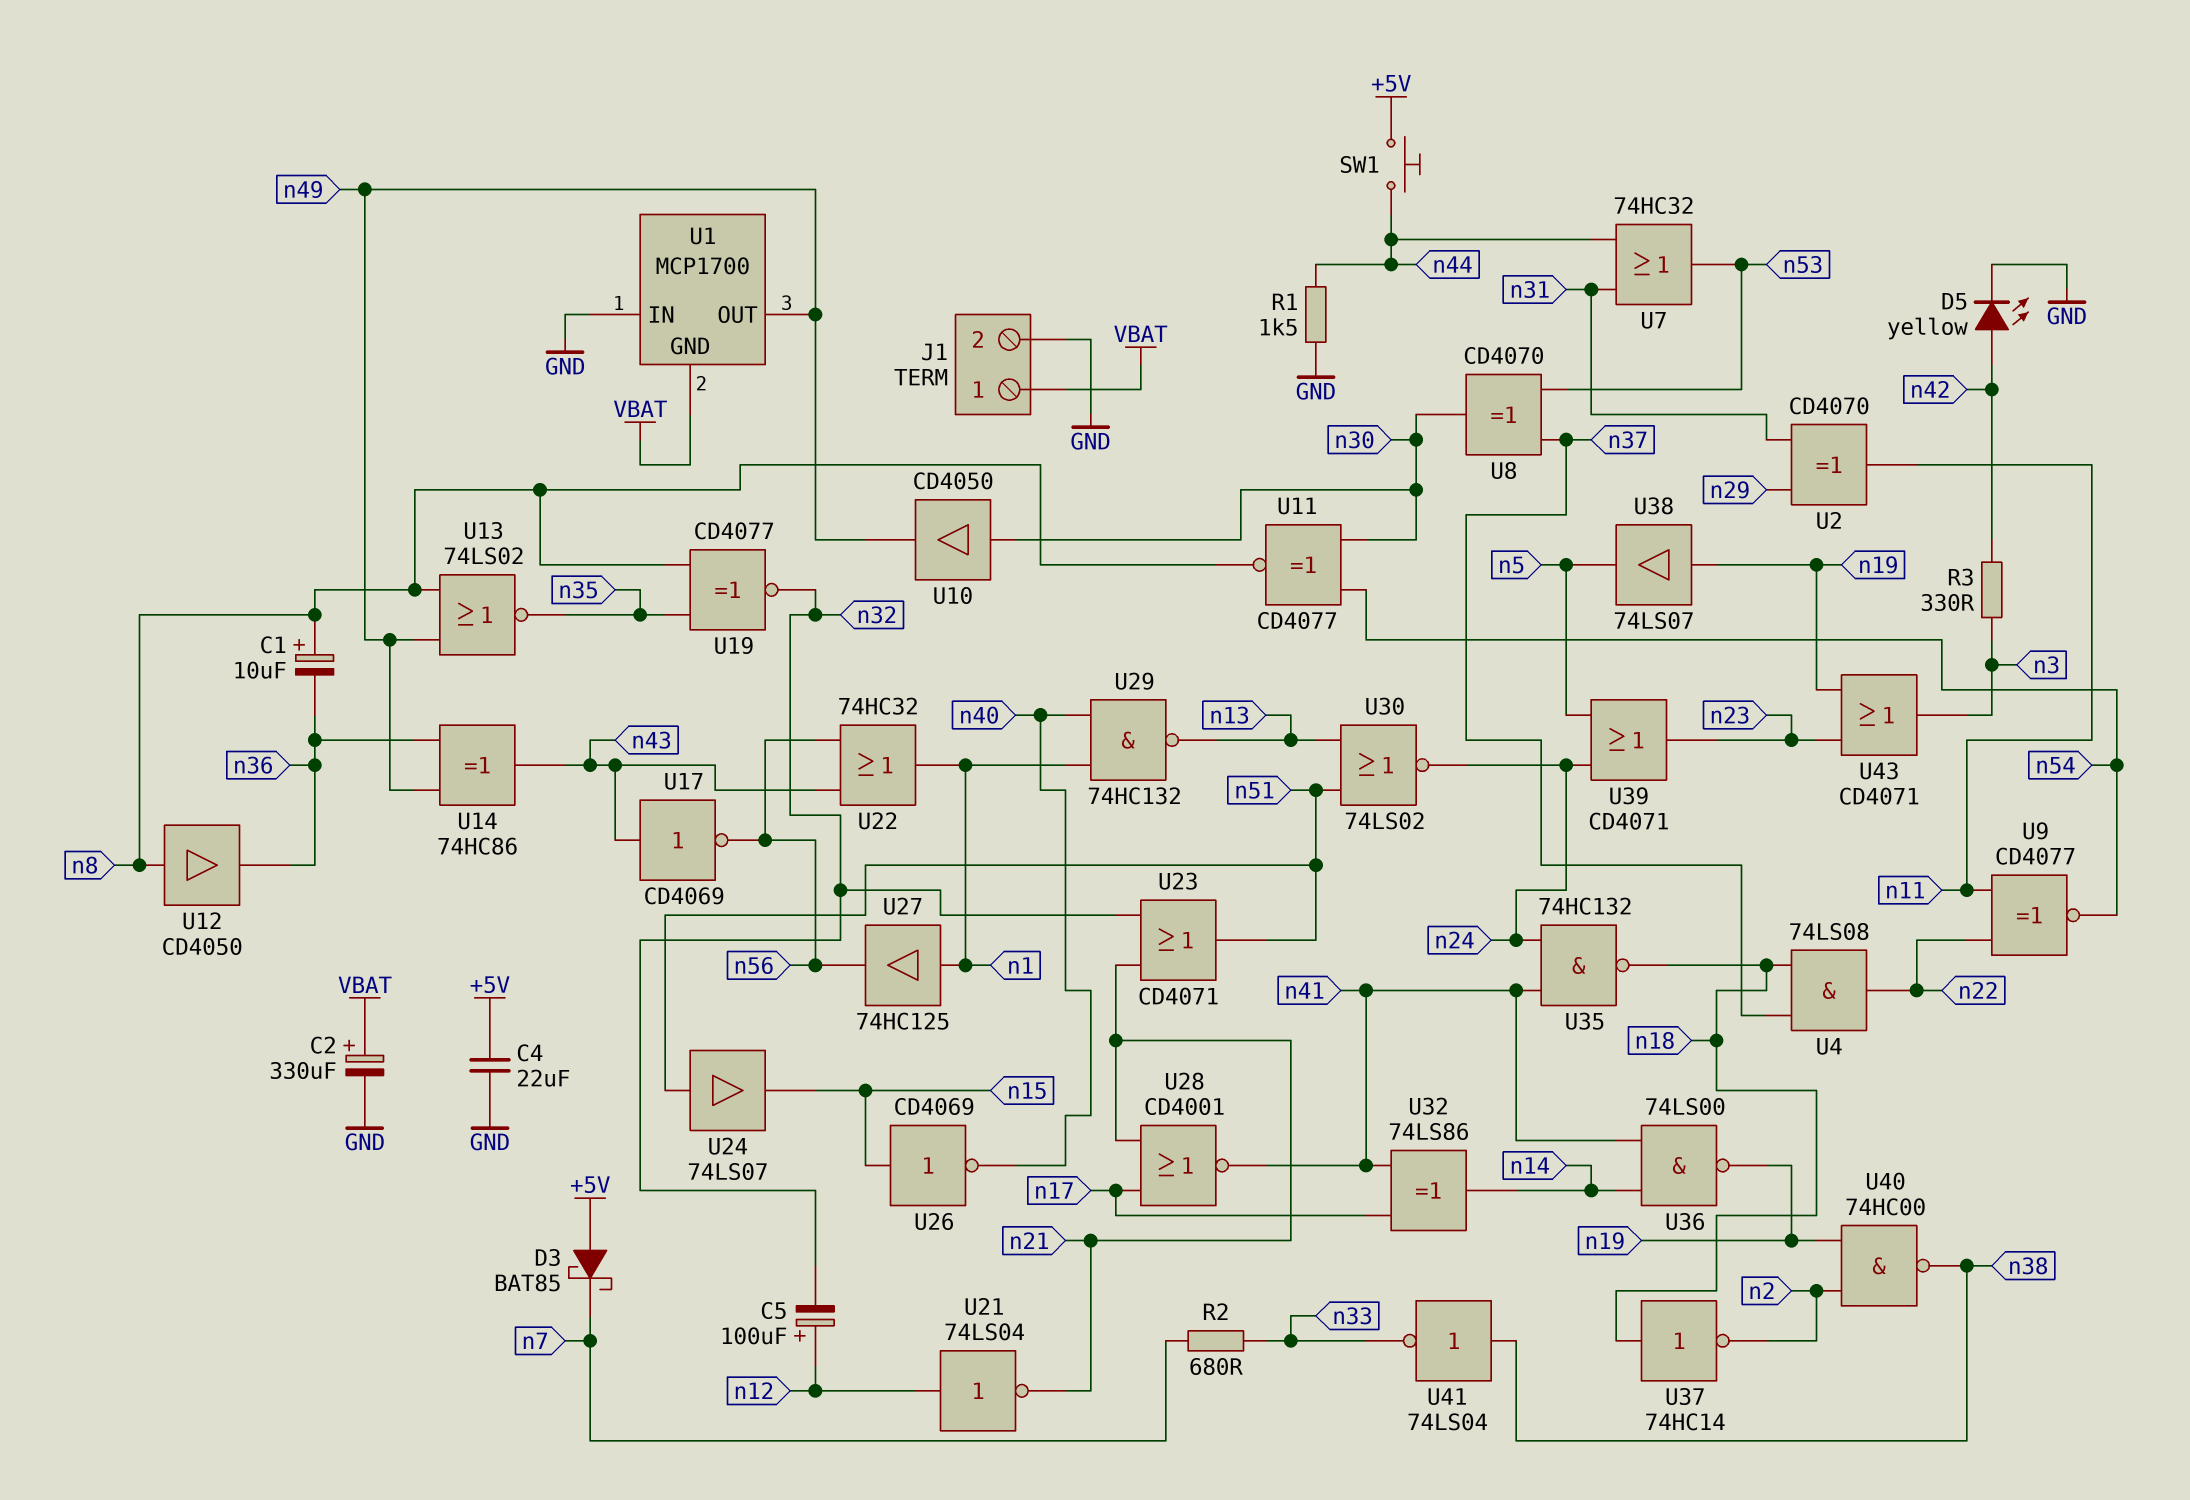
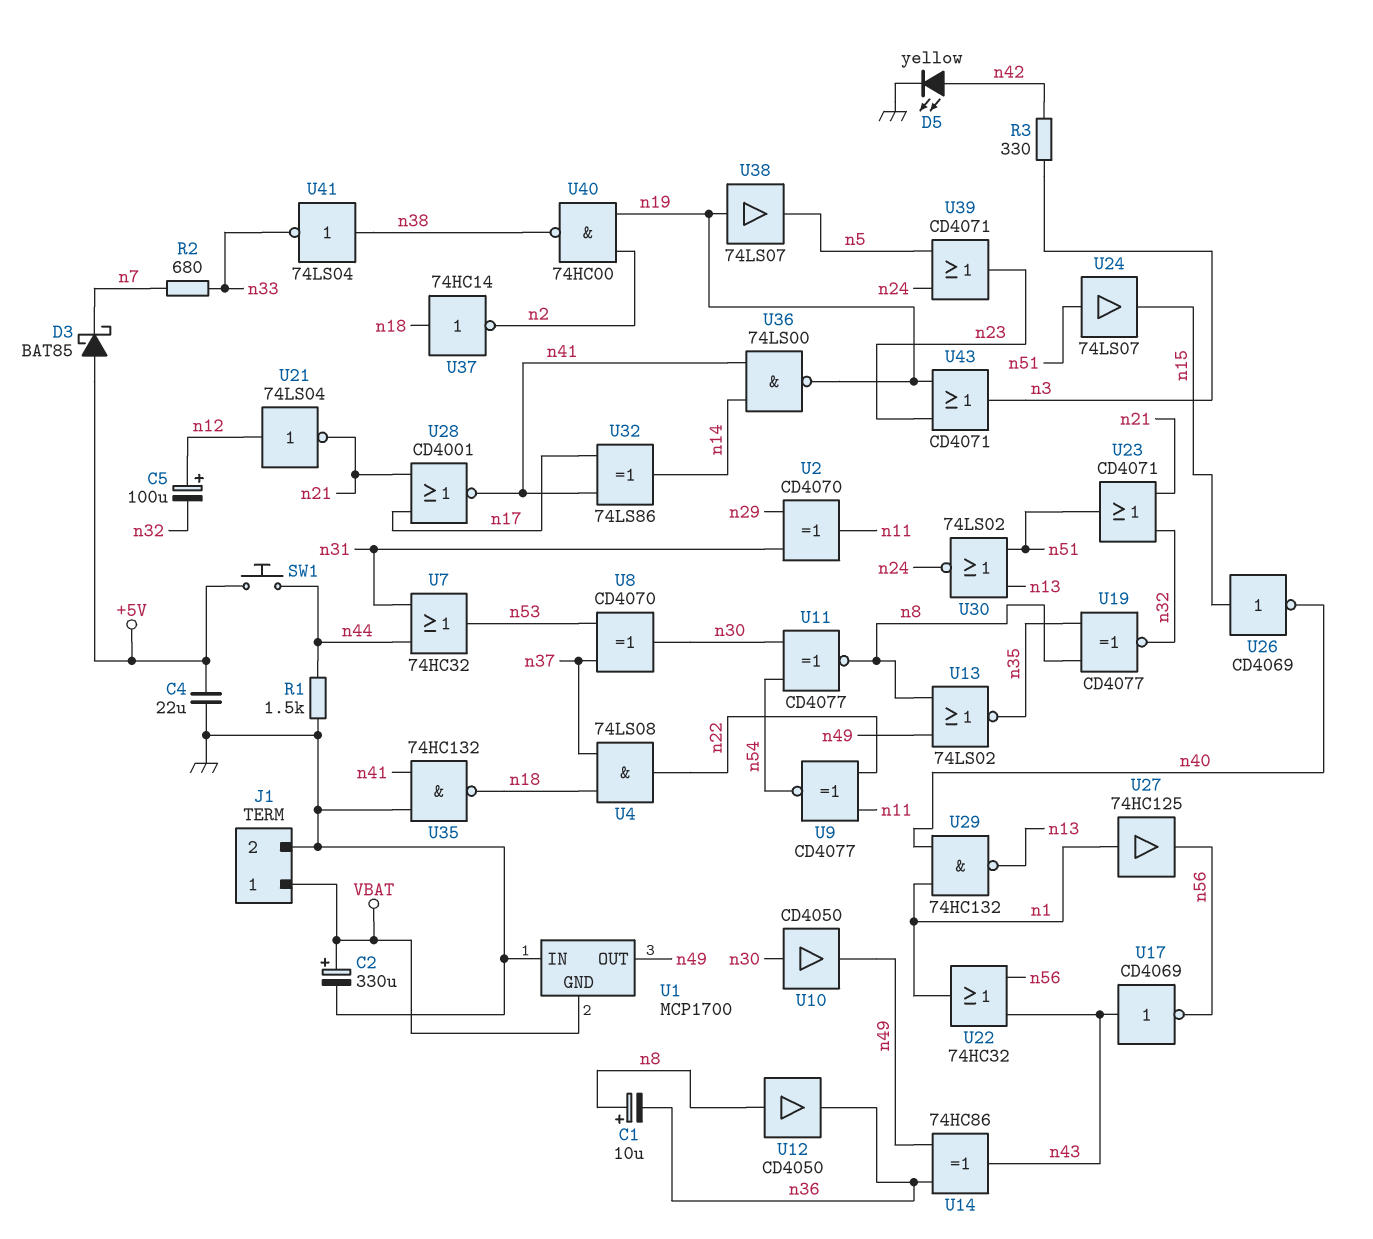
U35: NAND 74HC132 (in n24, in n41, out n18) -> NAND 74HC132 (in GND, in n41, out n18)

